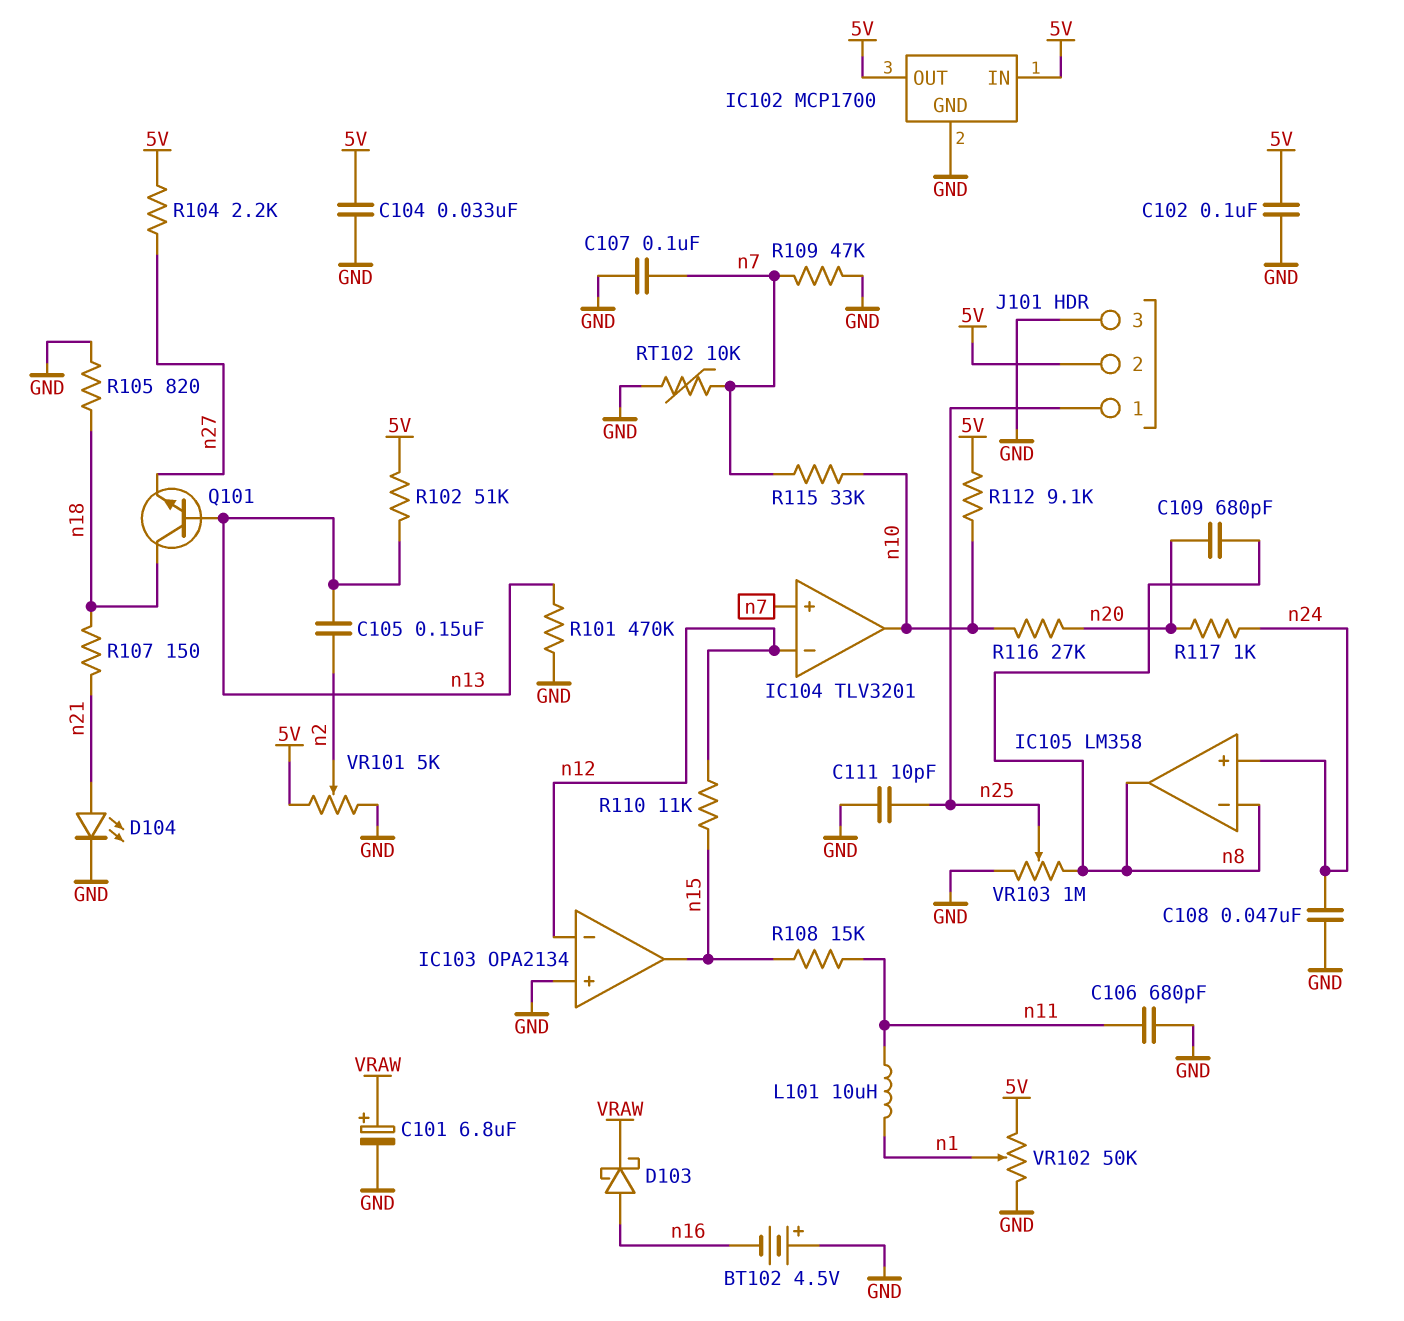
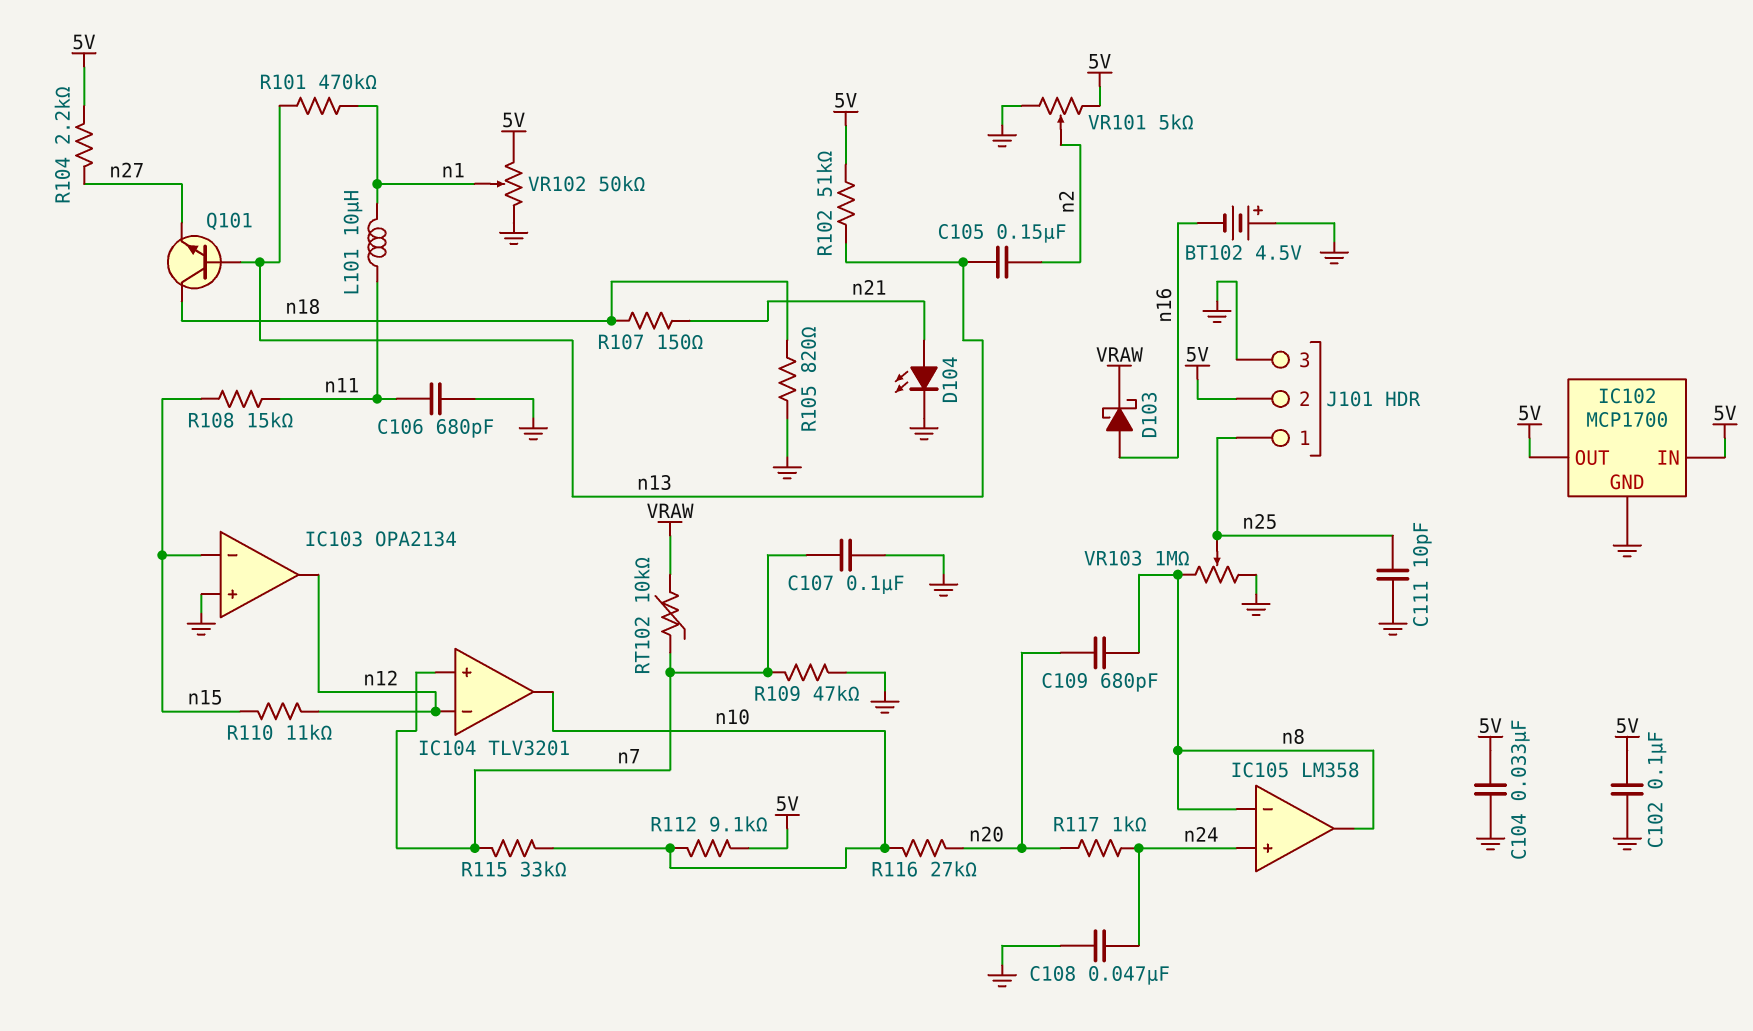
C101: 6.8uF (plus VRAW, minus GND) -> none
IC103 pin in-: n12 -> n15
IC103 pin out: n15 -> n12
R101: 470k (GND, n13) -> 470k (n1, n13)
RT102: 10k (GND, n7) -> 10k (VRAW, n7)

